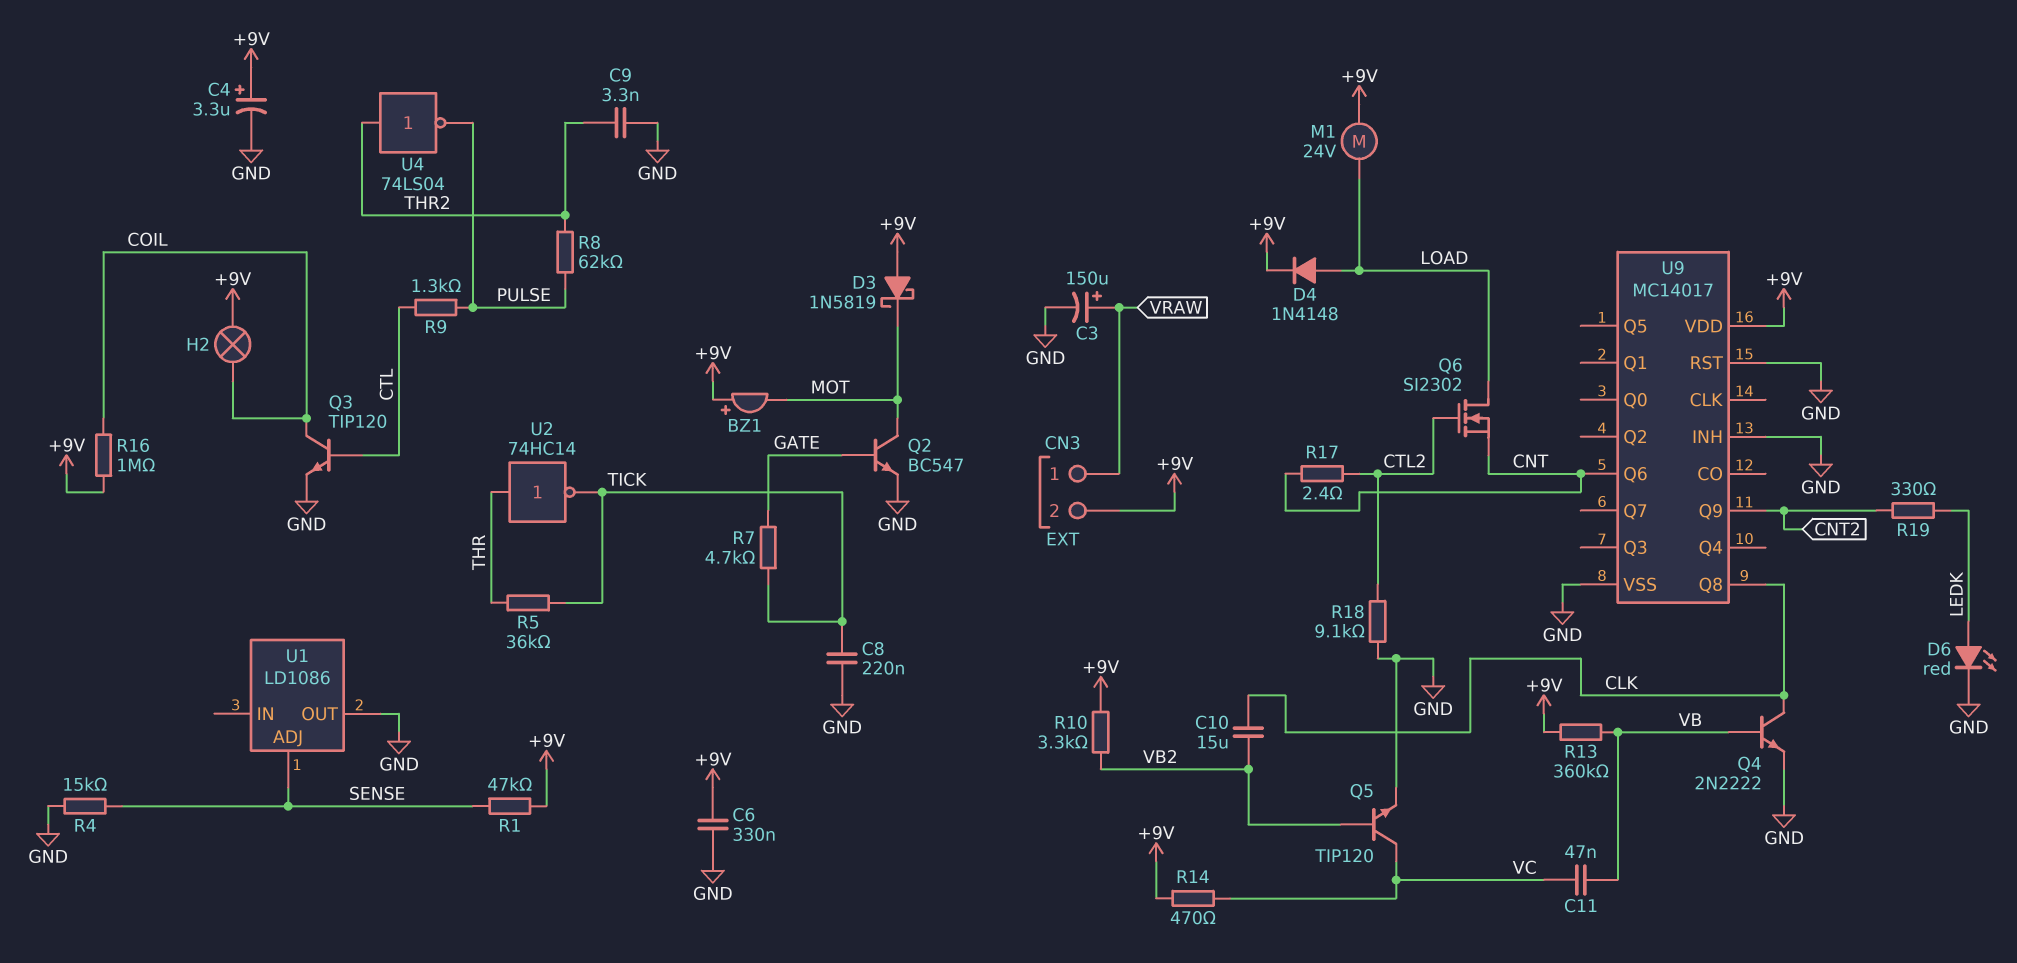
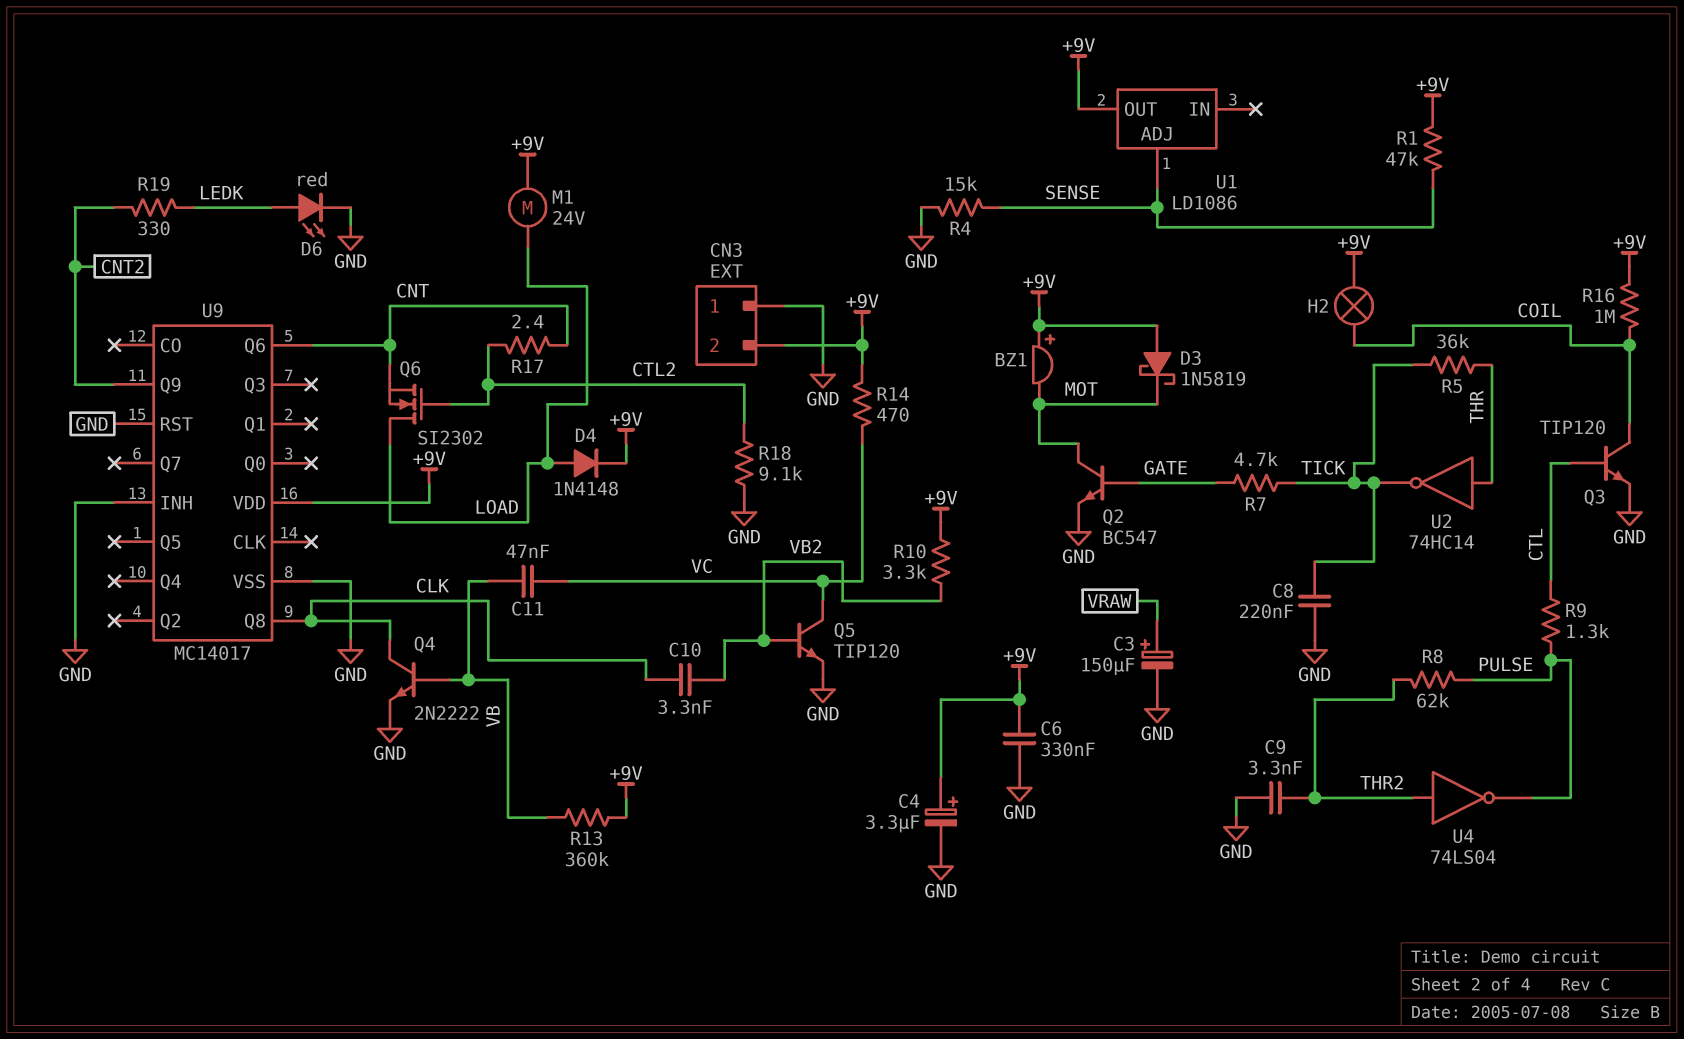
C10: 15uF (CLK, VB2) -> 3.3nF (CLK, VB2)
CN3 pin 1: VRAW -> GND
U1 pin OUT: GND -> +9V

